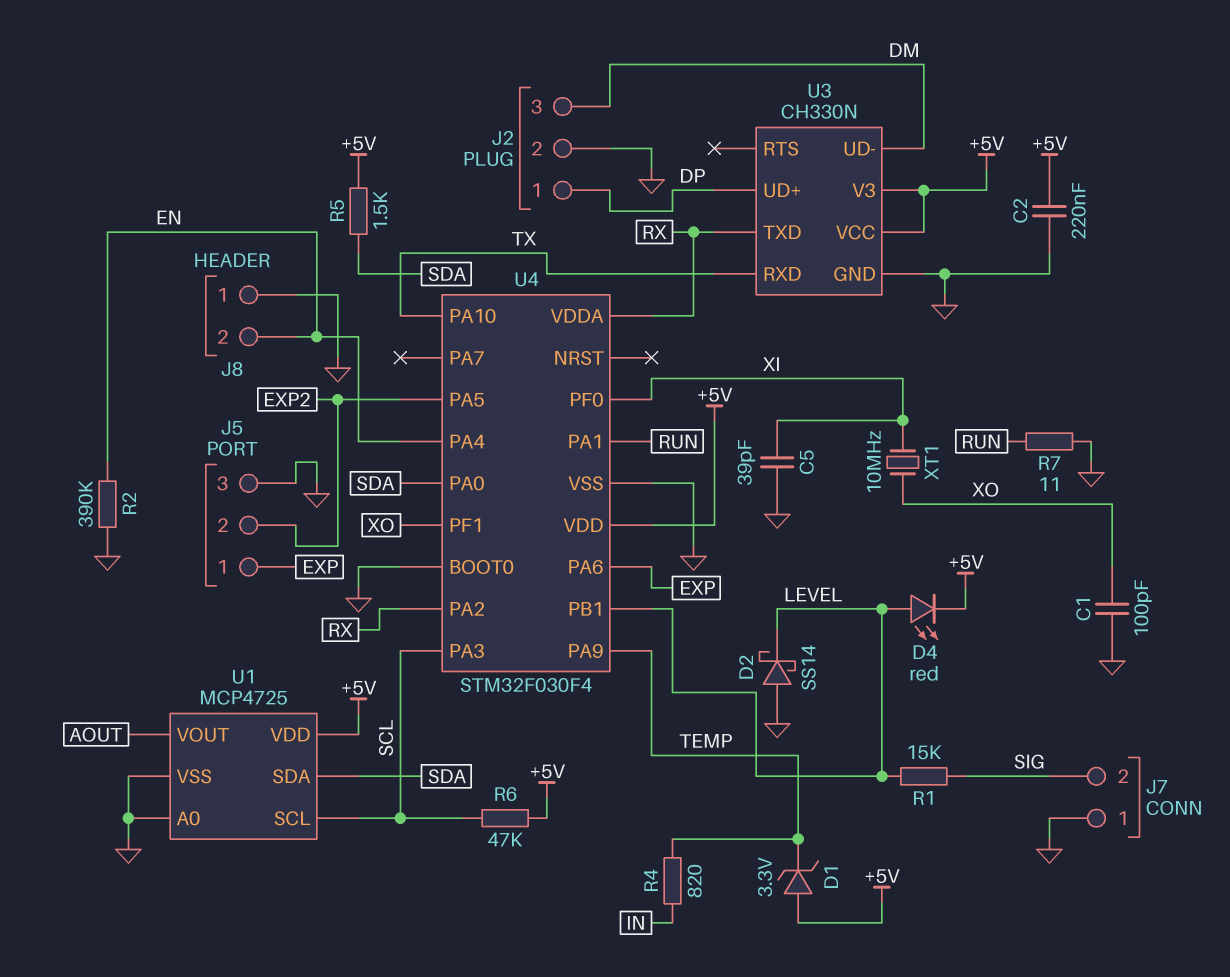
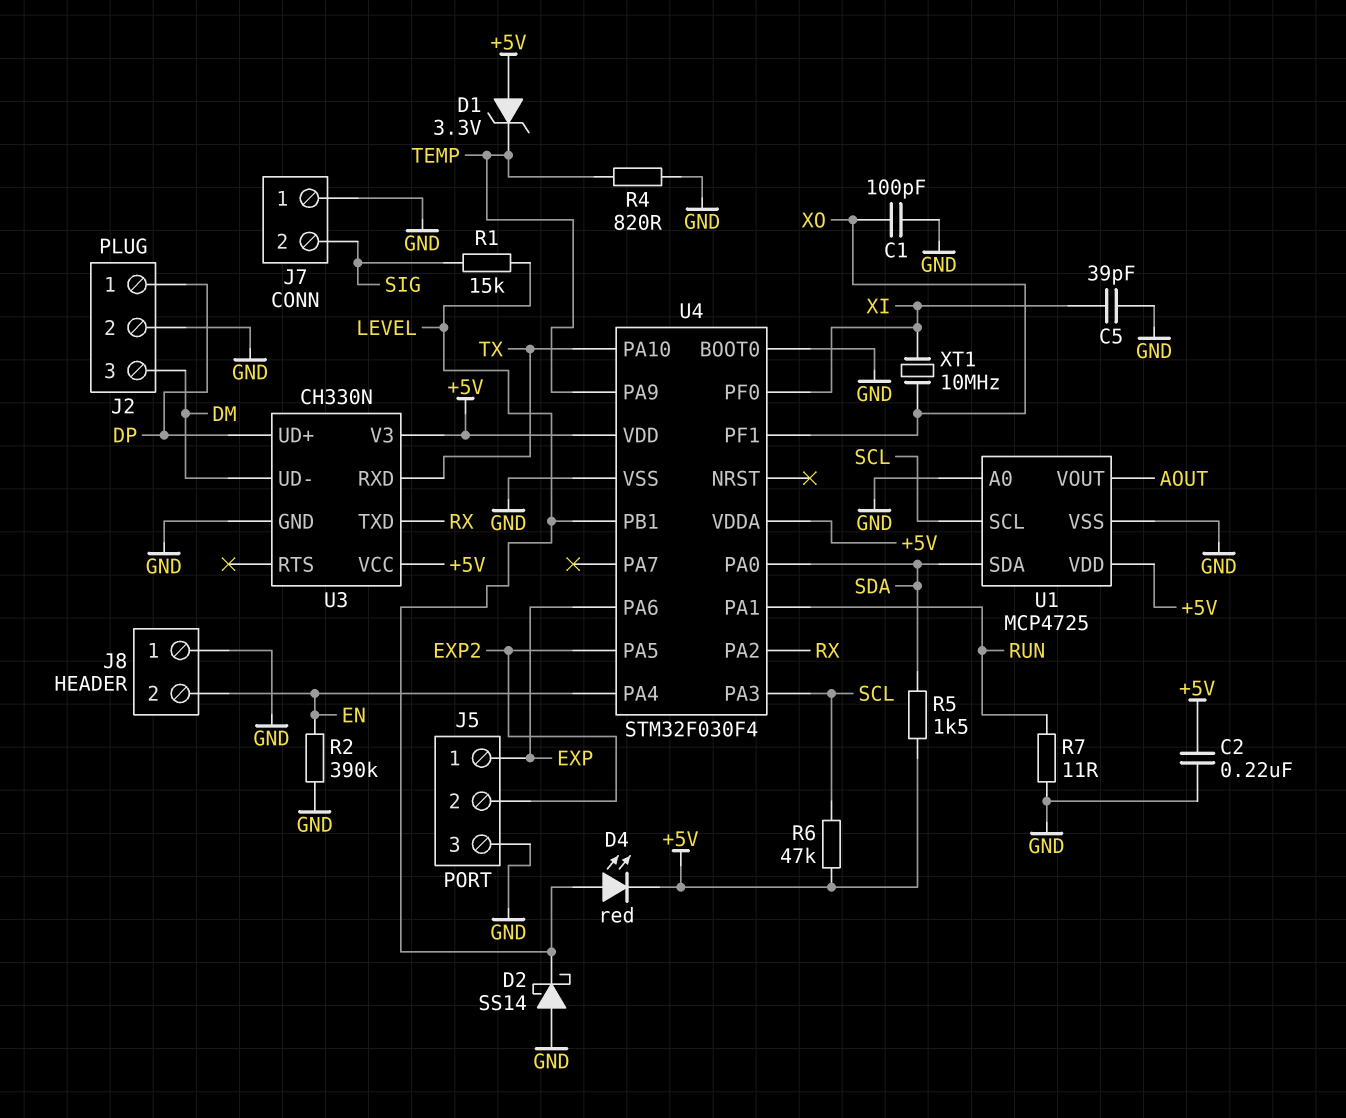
R4: 820 (IN, TEMP) -> 820 (GND, TEMP)
U4 pin VDDA: RX -> +5V

